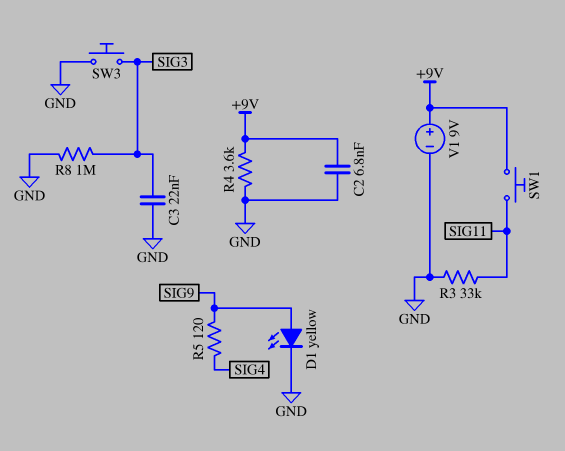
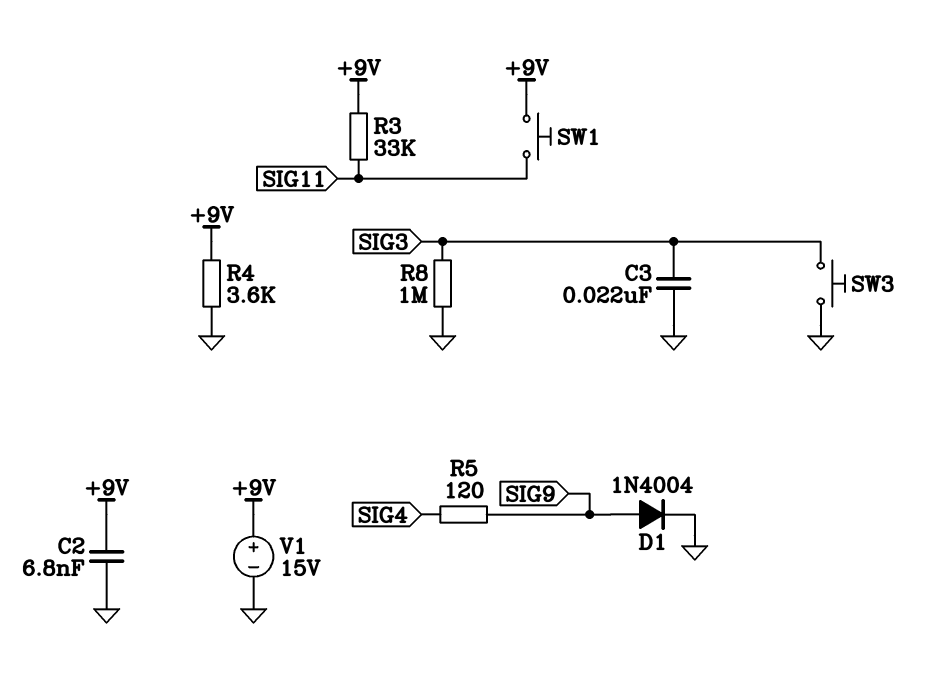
D1: LED yellow (A SIG9, K GND) -> diode 1N4004 (A SIG9, K GND)
R3: 33k (GND, SIG11) -> 33k (+9V, SIG11)
V1: 9V (plus +9V, minus GND) -> 15V (plus +9V, minus GND)

